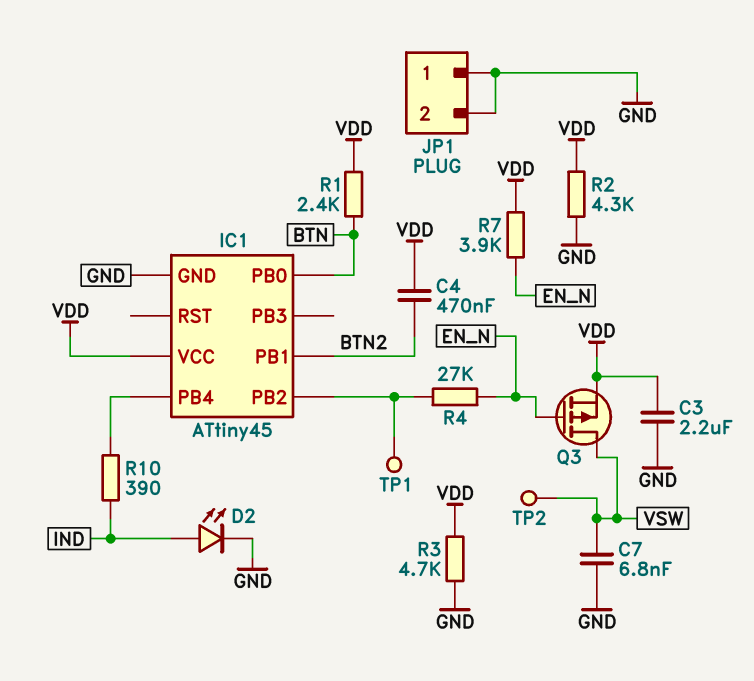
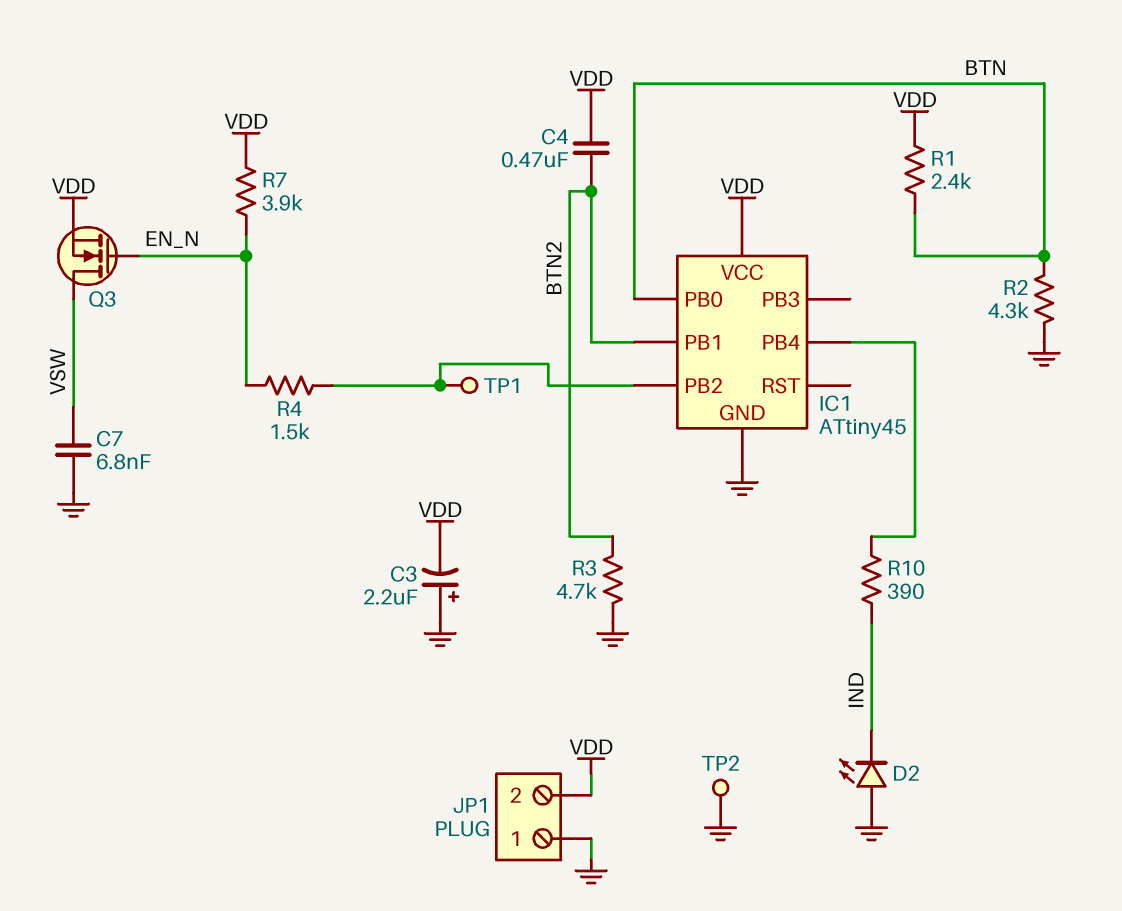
C3: 2.2uF (GND, VDD) -> 2.2uF (plus GND, minus VDD)
D2: LED (A IND, K GND) -> LED (A GND, K IND)
JP1 pin 2: GND -> VDD
Q3: PMOS (G EN_N, D VSW, S VDD) -> NMOS (G EN_N, D VSW, S VDD)
R2: 4.3k (GND, VDD) -> 4.3k (BTN, GND)
R3: 4.7k (GND, VDD) -> 4.7k (BTN2, GND)
R4: 27k (EN_N, IC1/PB2) -> 1.5k (EN_N, IC1/PB2)
TP2: test point (VSW) -> test point (GND)

